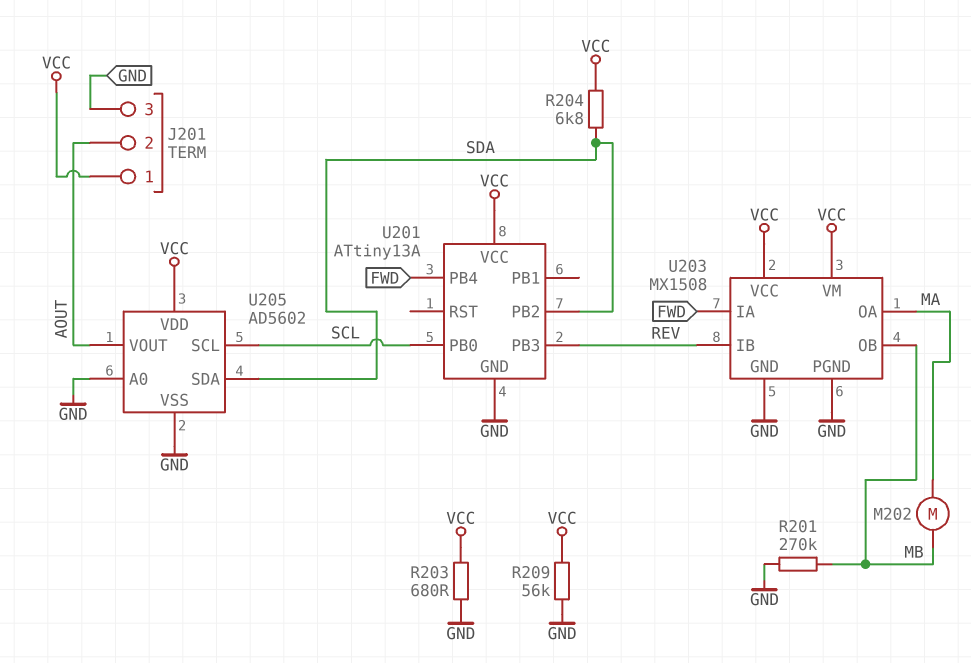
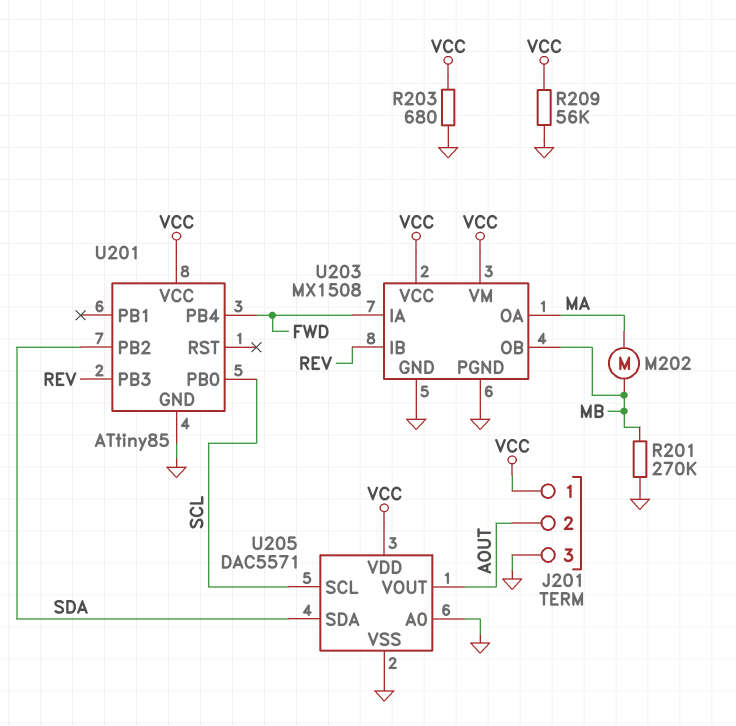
R204: 6.8k (SDA, VCC) -> none
U201: ATtiny13A -> ATtiny85
U205: AD5602 -> DAC5571

